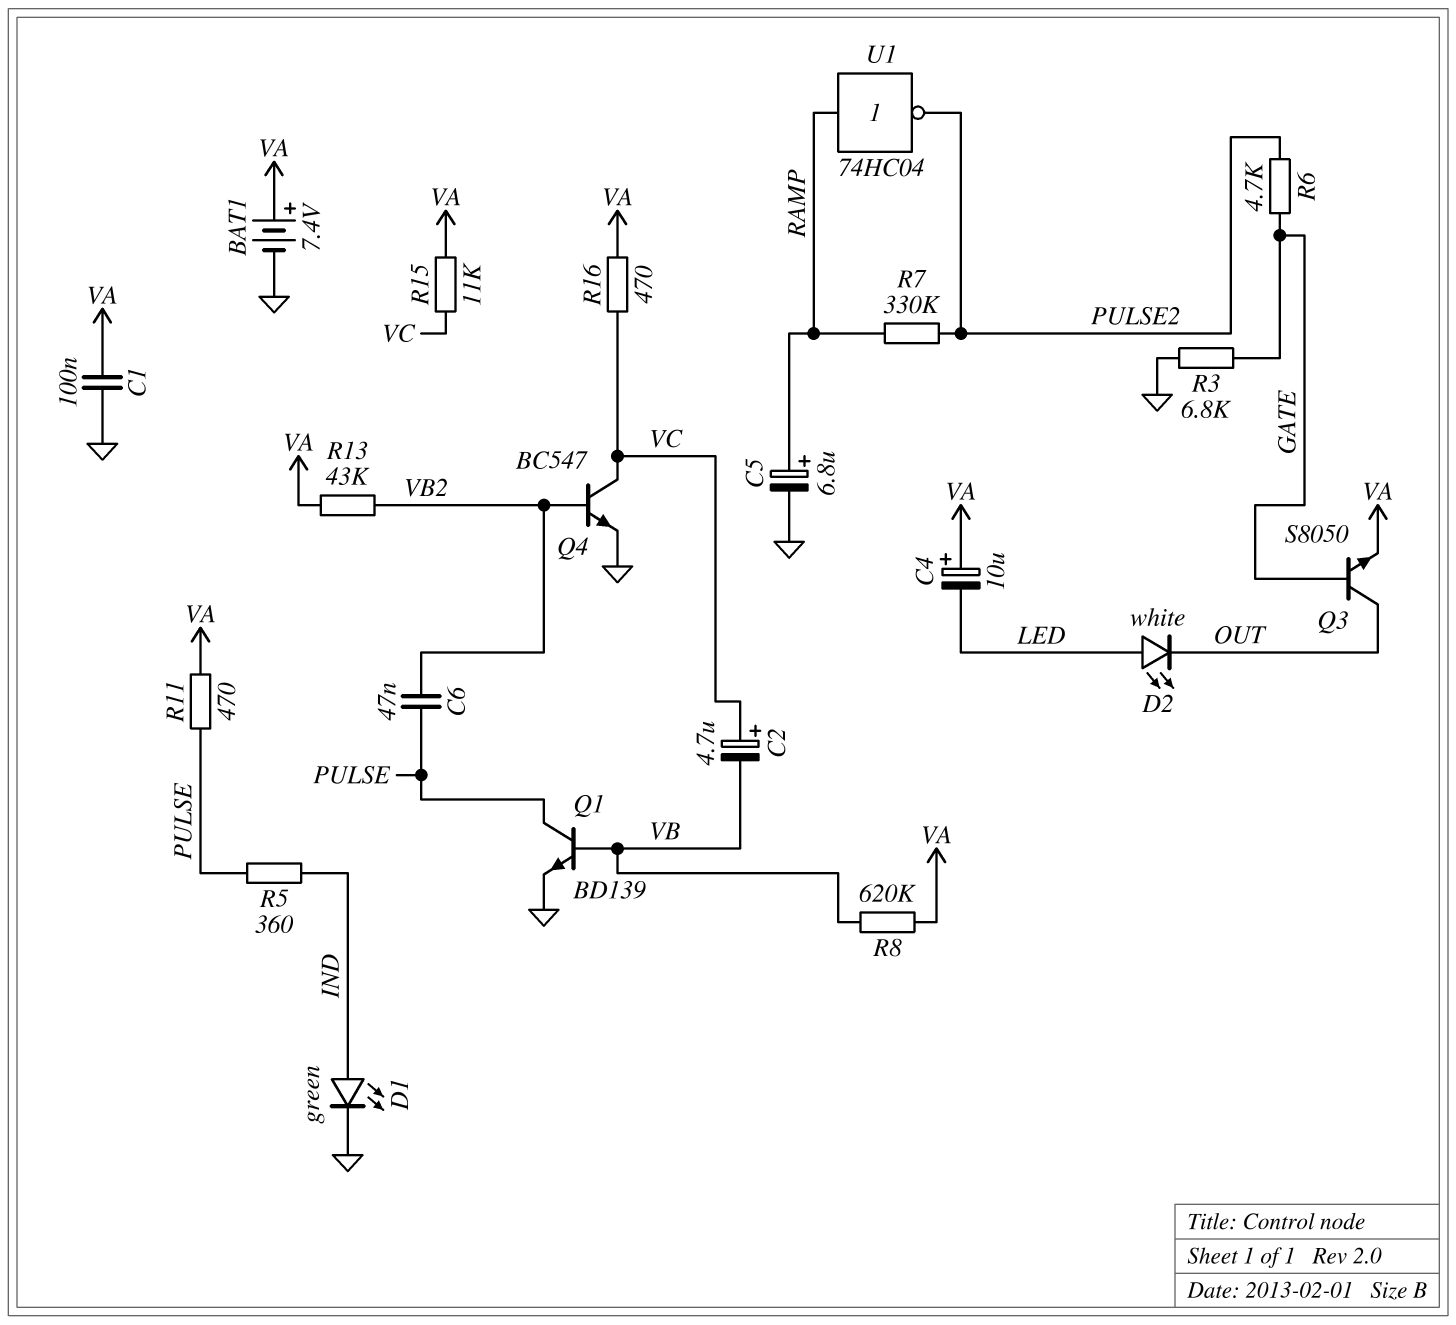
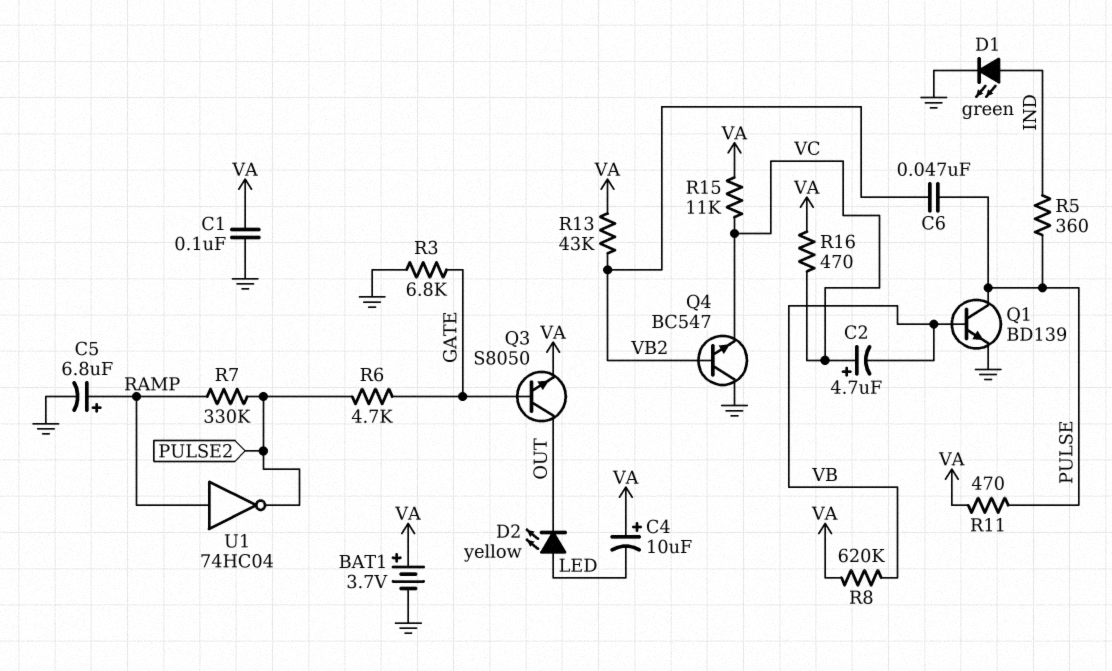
BAT1: 7.4V (plus VA, minus GND) -> 3.7V (plus VA, minus GND)
D2: LED white (A LED, K OUT) -> LED yellow (A LED, K OUT)
Q4: NPN BC547 (B VB2, C VC, E GND) -> NPN BC547 (B VB2, C GND, E VC)

